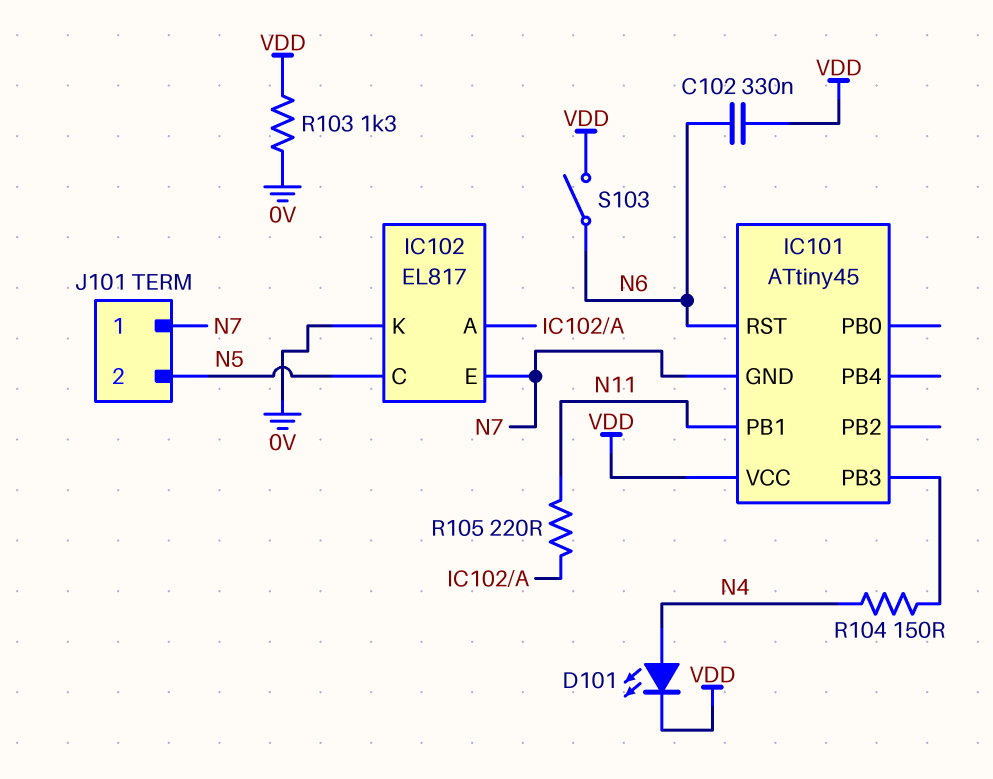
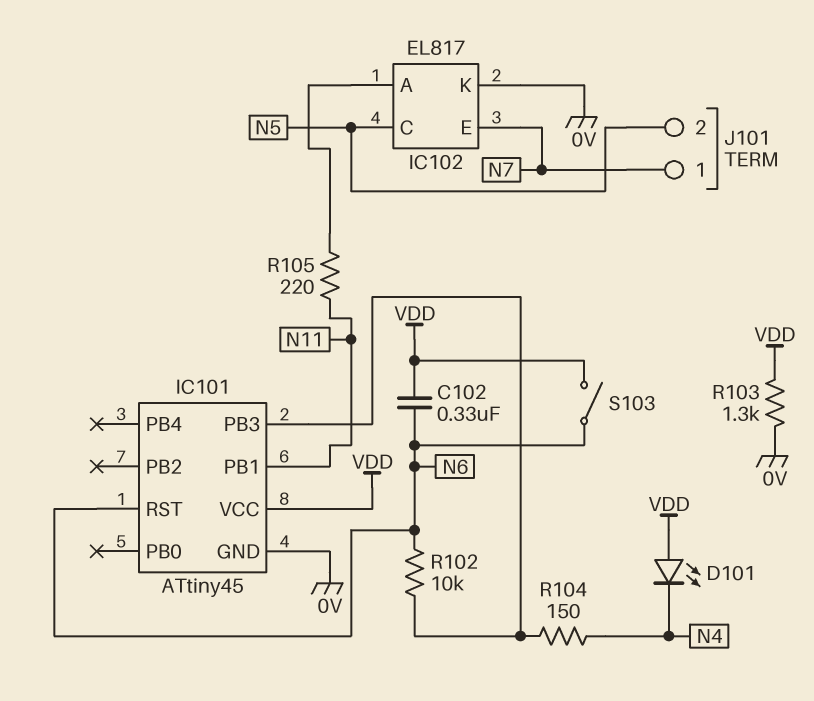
D101: LED (A N4, K VDD) -> LED (A VDD, K N4)
IC101 pin GND: N7 -> 0V
R102: none -> 10k (IC101/PB3, N6)

